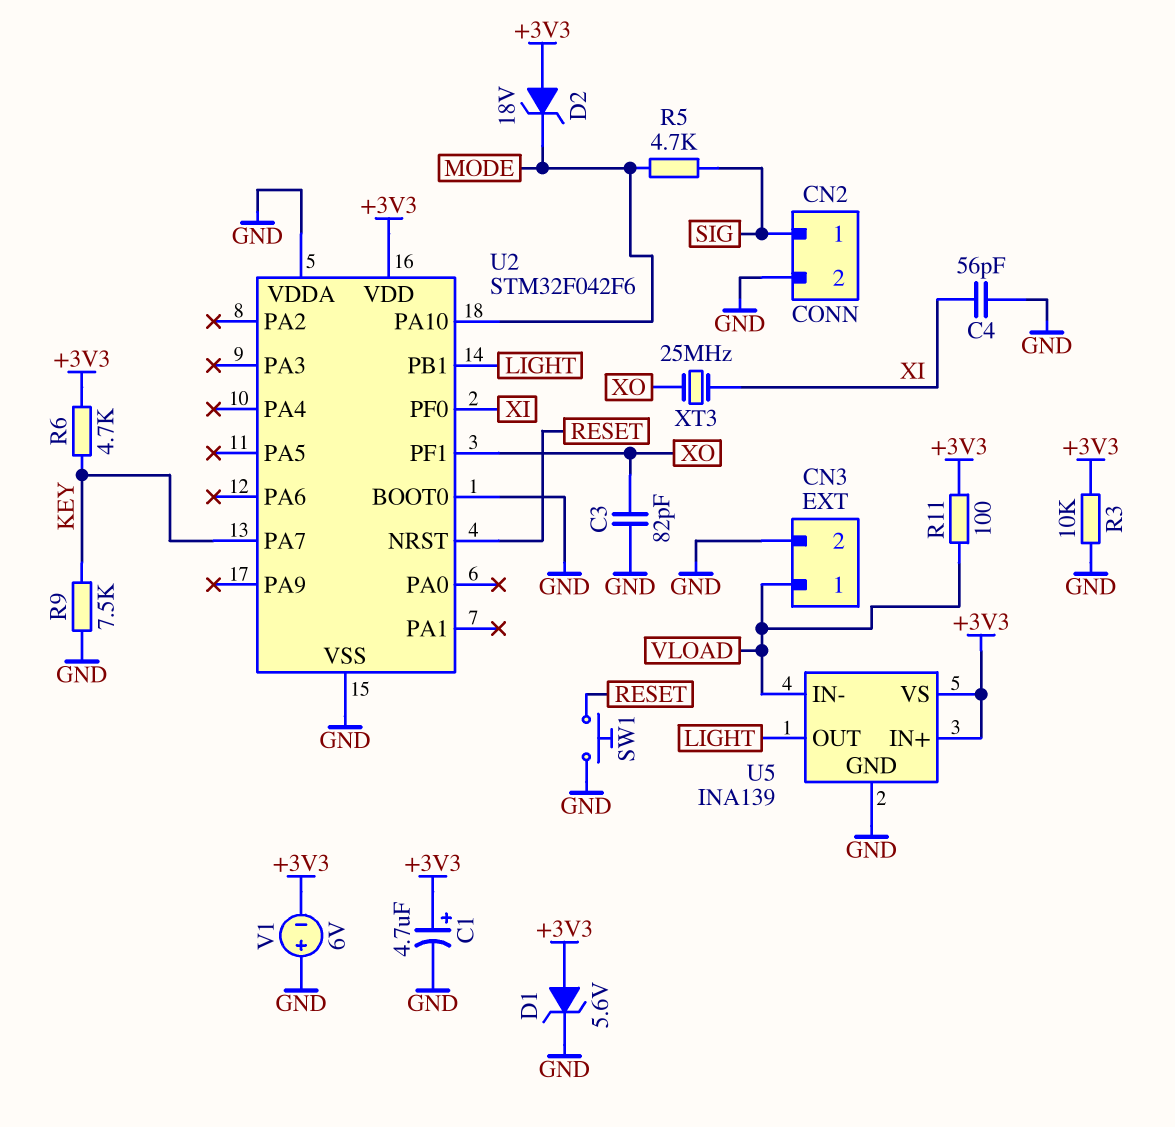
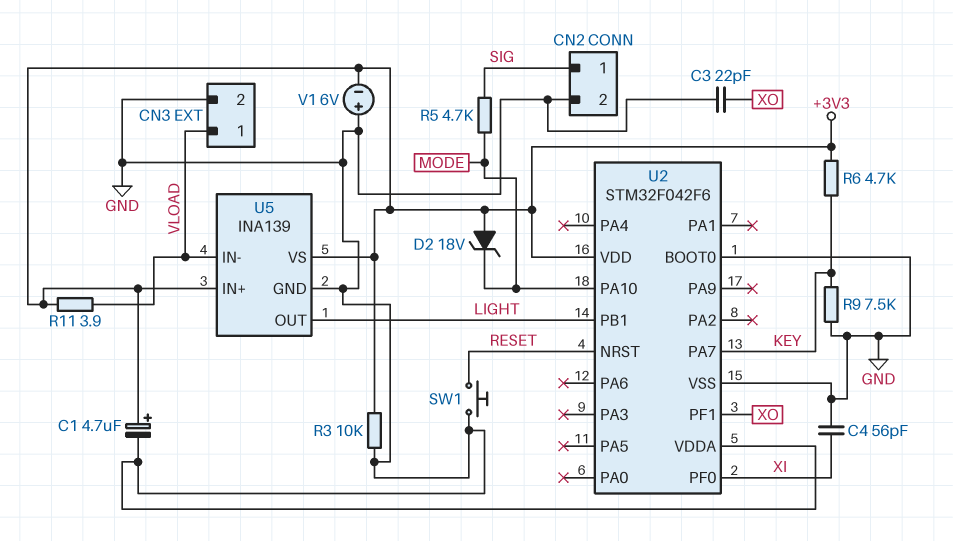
C3: 82pF (GND, XO) -> 22pF (GND, XO)
D1: zener 5.6V (A +3V3, K GND) -> none
R11: 100 (+3V3, VLOAD) -> 3.9 (+3V3, VLOAD)
XT3: 25MHz (XI, XO) -> none

